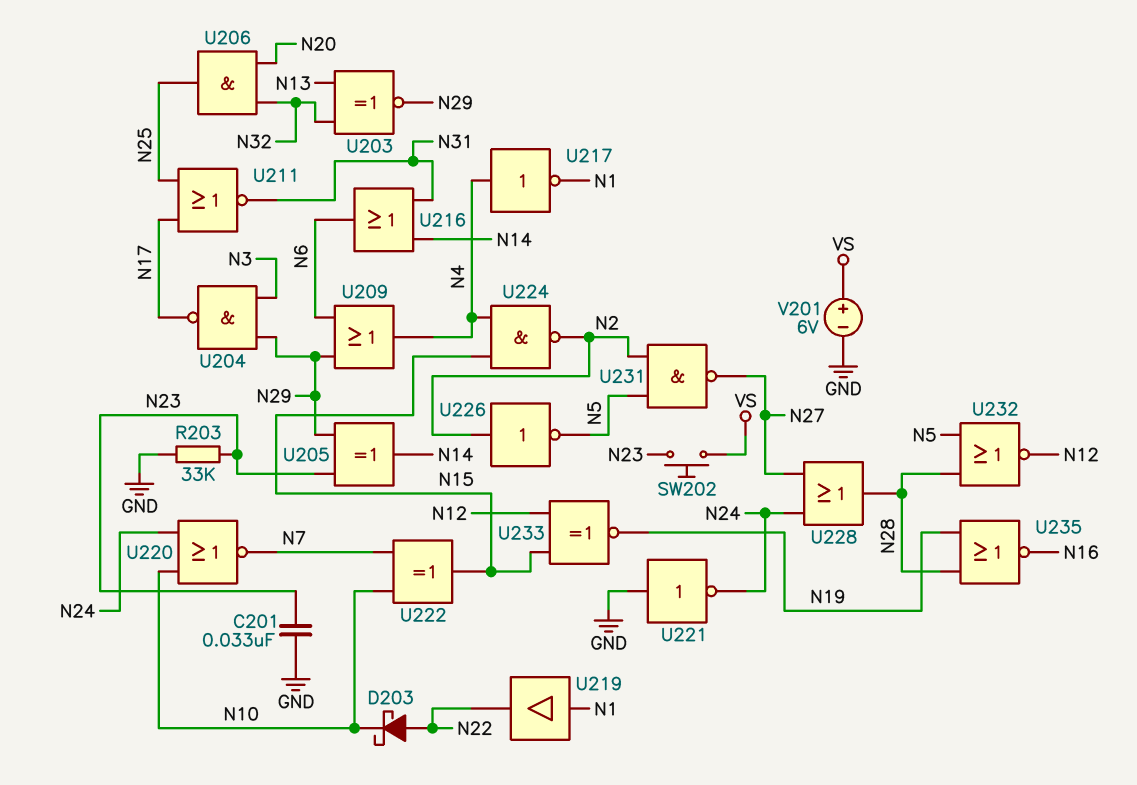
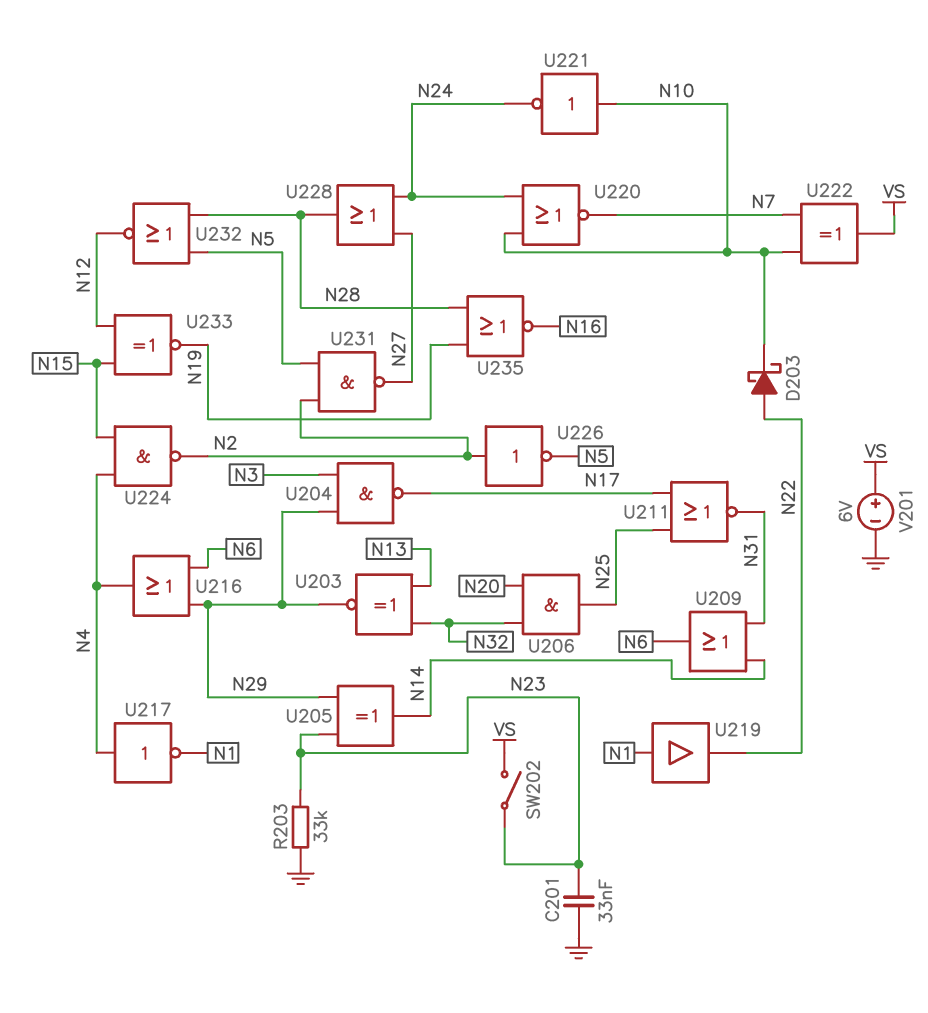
SW202: button (N23, VS) -> switch (N23, VS)
U209: OR (in N6, in N29, out N4) -> OR (in N14, in N31, out N6)
U216: OR (in N14, in N31, out N6) -> OR (in N6, in N29, out N4)
U221: NOT (in GND, out N24) -> NOT (in N10, out N24)
U222: XOR (in N7, in N10, out N15) -> XOR (in N7, in N10, out VS)

